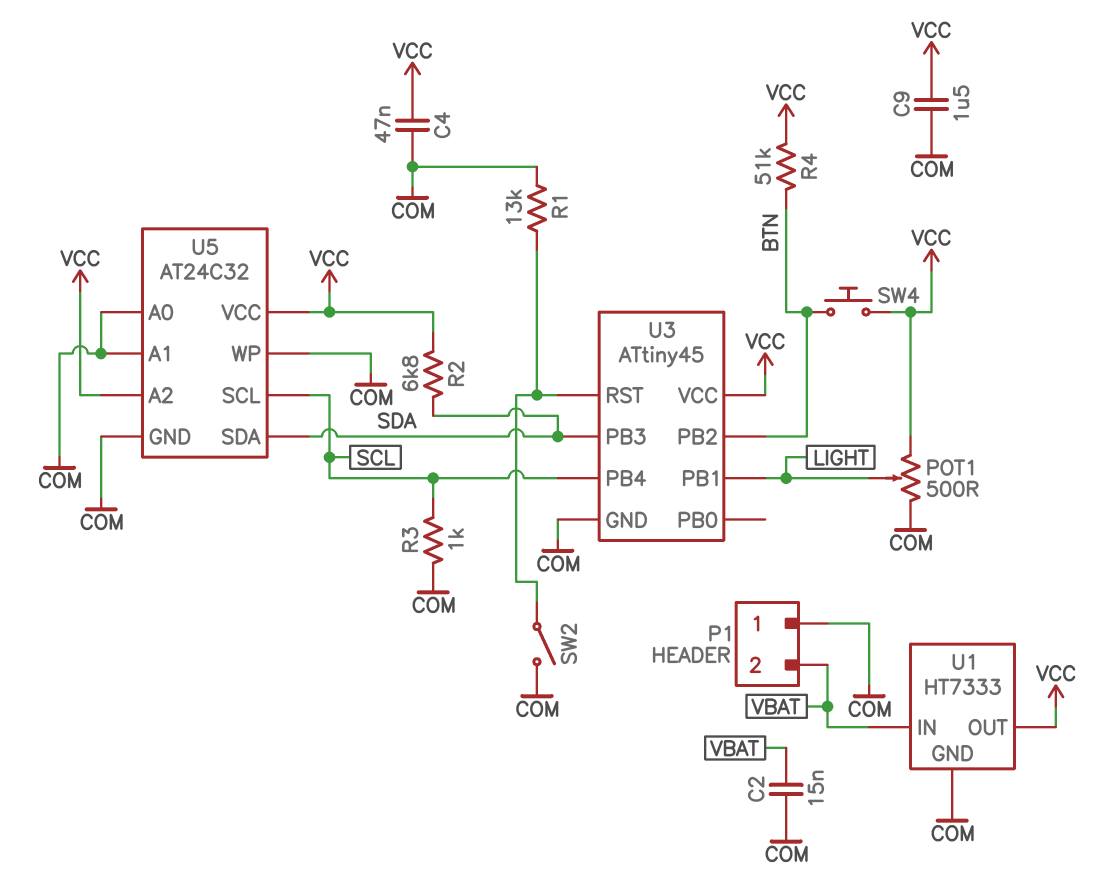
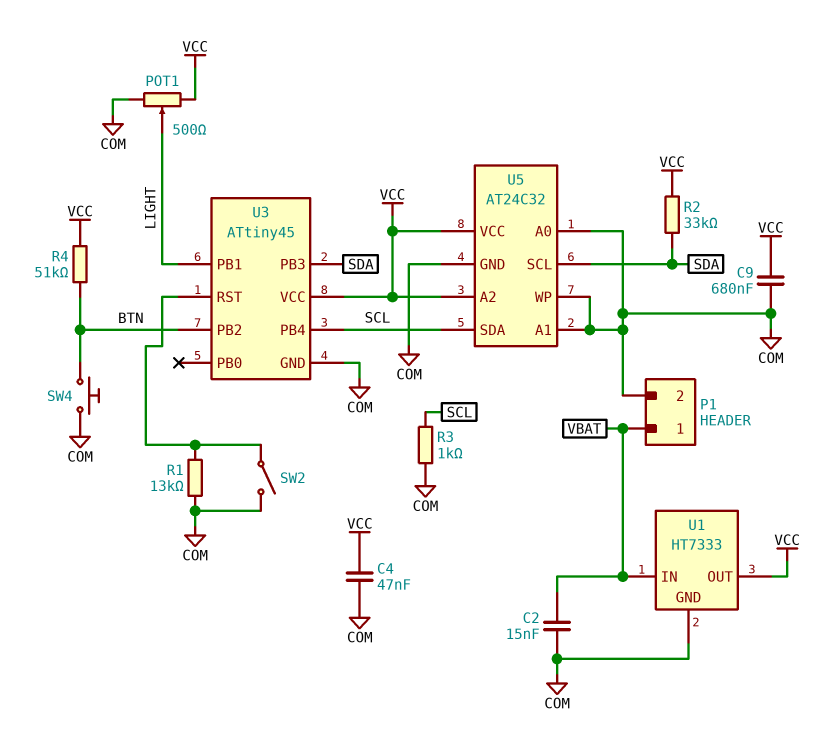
C9: 1.5uF (COM, VCC) -> 680nF (COM, VCC)
P1 pin 1: COM -> VBAT
P1 pin 2: VBAT -> COM
R2: 6.8k (SDA, VCC) -> 33k (SDA, VCC)
SW4: button (BTN, VCC) -> button (BTN, COM)
U5 pin SCL: SCL -> SDA
U5 pin SDA: SDA -> SCL

